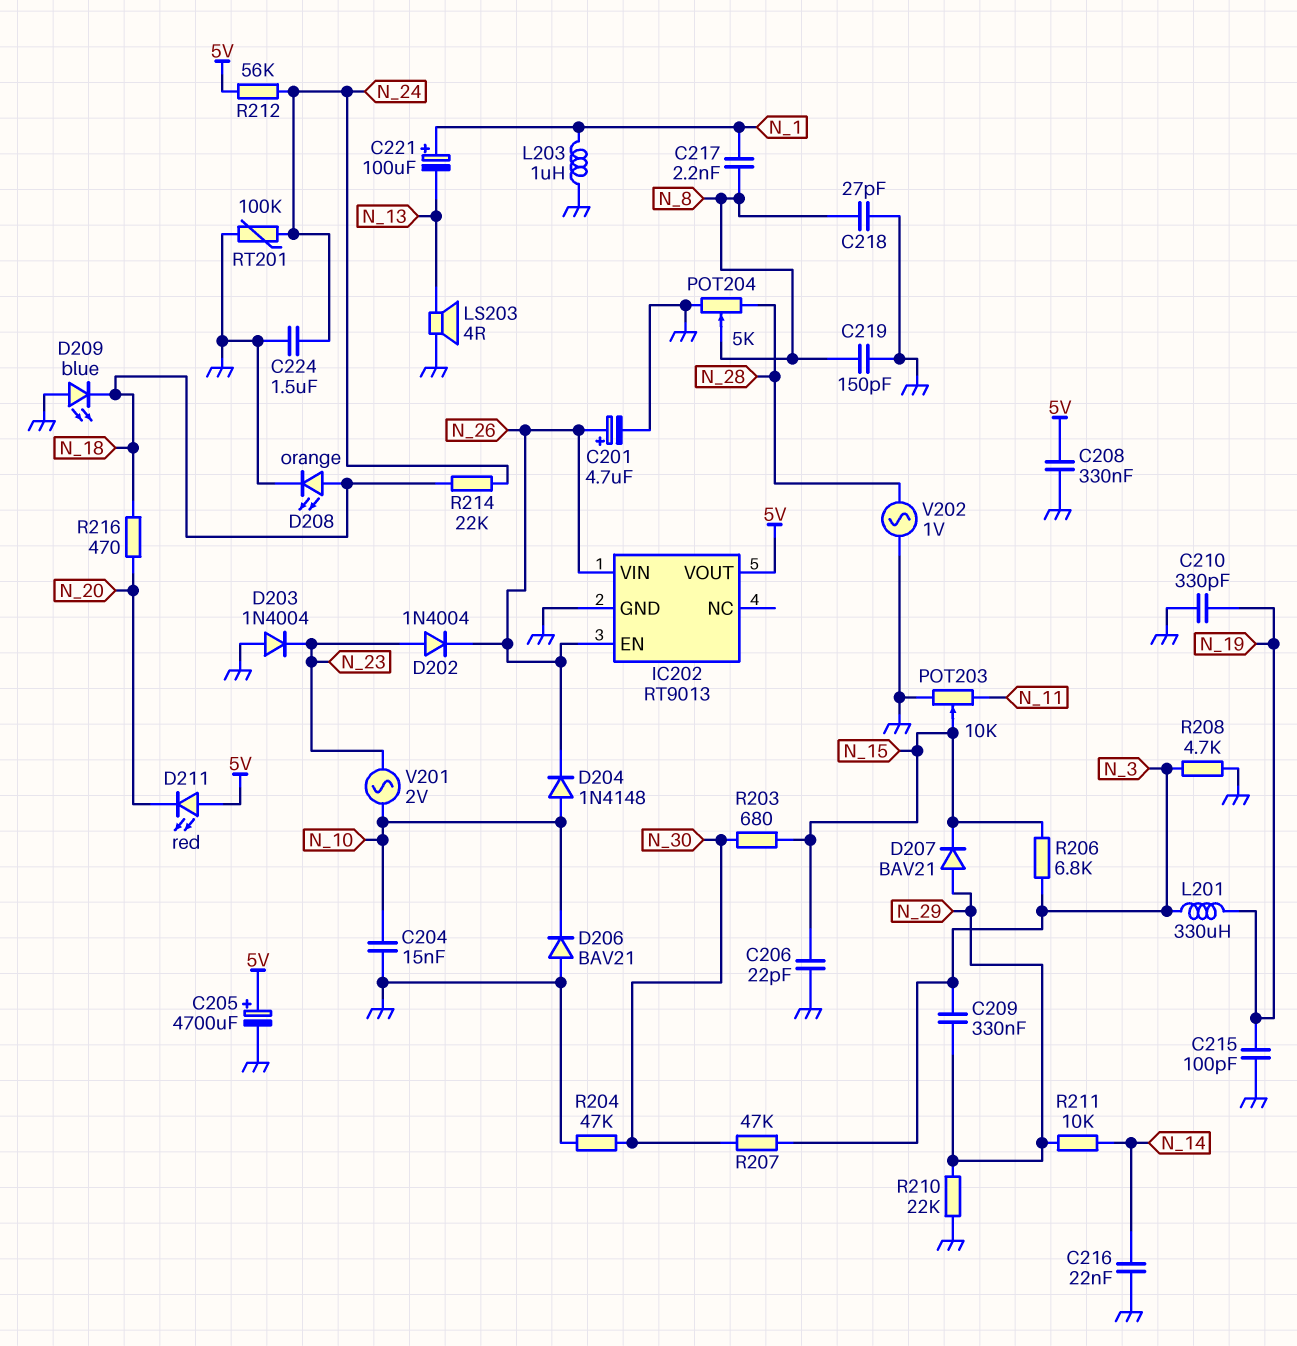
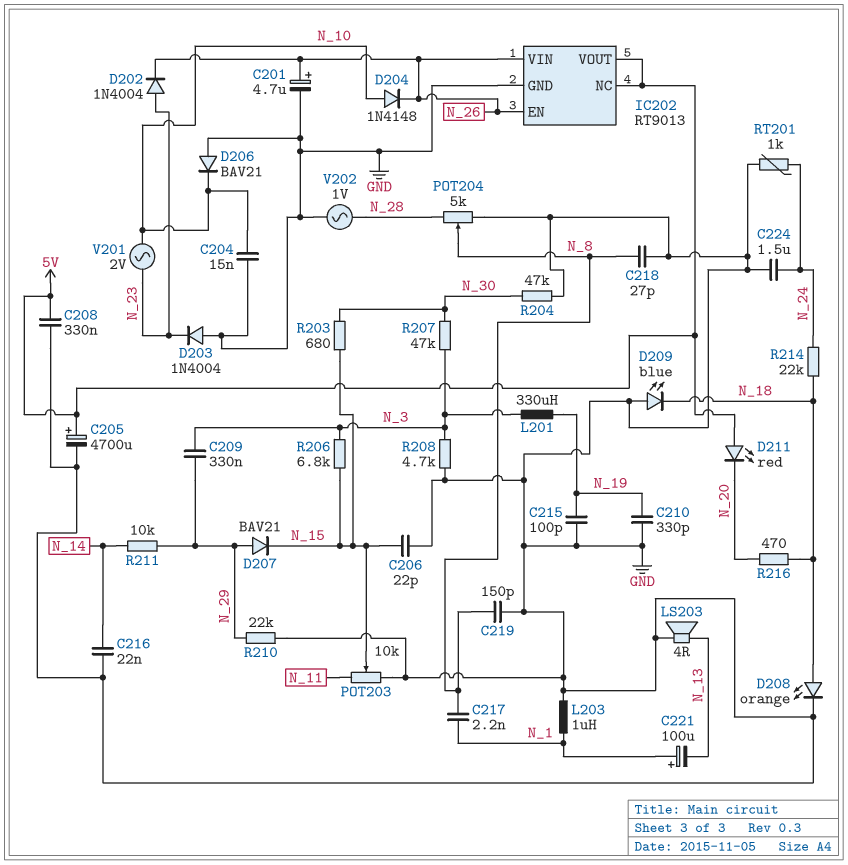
IC202 pin NC: none -> 5V
R212: 56k (5V, N_24) -> none
RT201: 100k (GND, N_24) -> 1k (GND, N_24)

